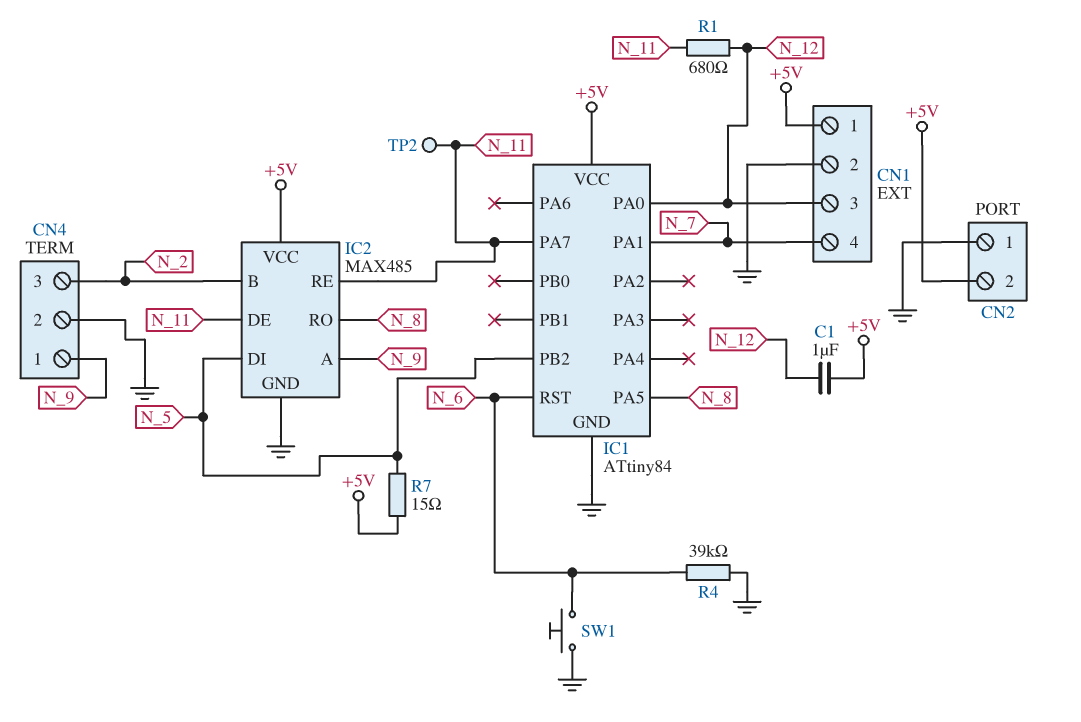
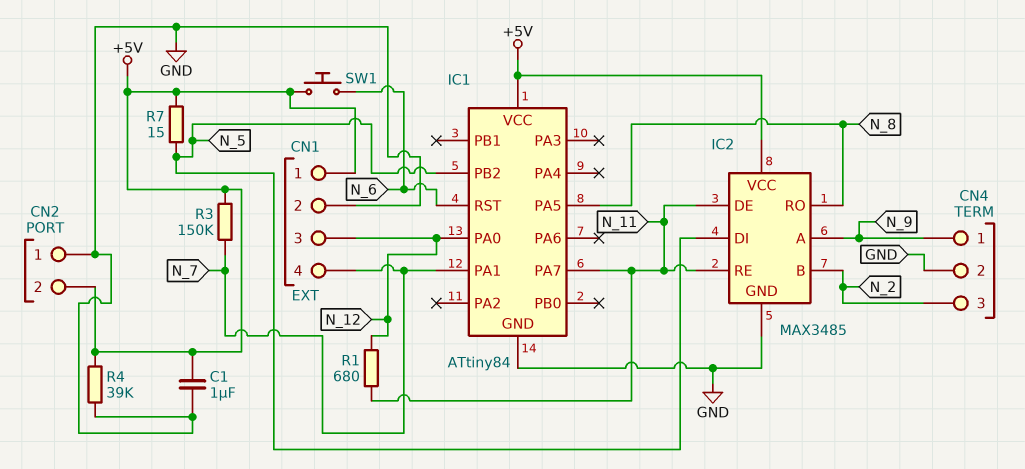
C1: 1uF (+5V, N_12) -> 1uF (+5V, GND)
IC2: MAX485 -> MAX3485
R3: none -> 150k (+5V, N_7)
R4: 39k (GND, N_6) -> 39k (+5V, GND)
SW1: button (GND, N_6) -> button (+5V, N_6)
TP2: test point (N_11) -> none

